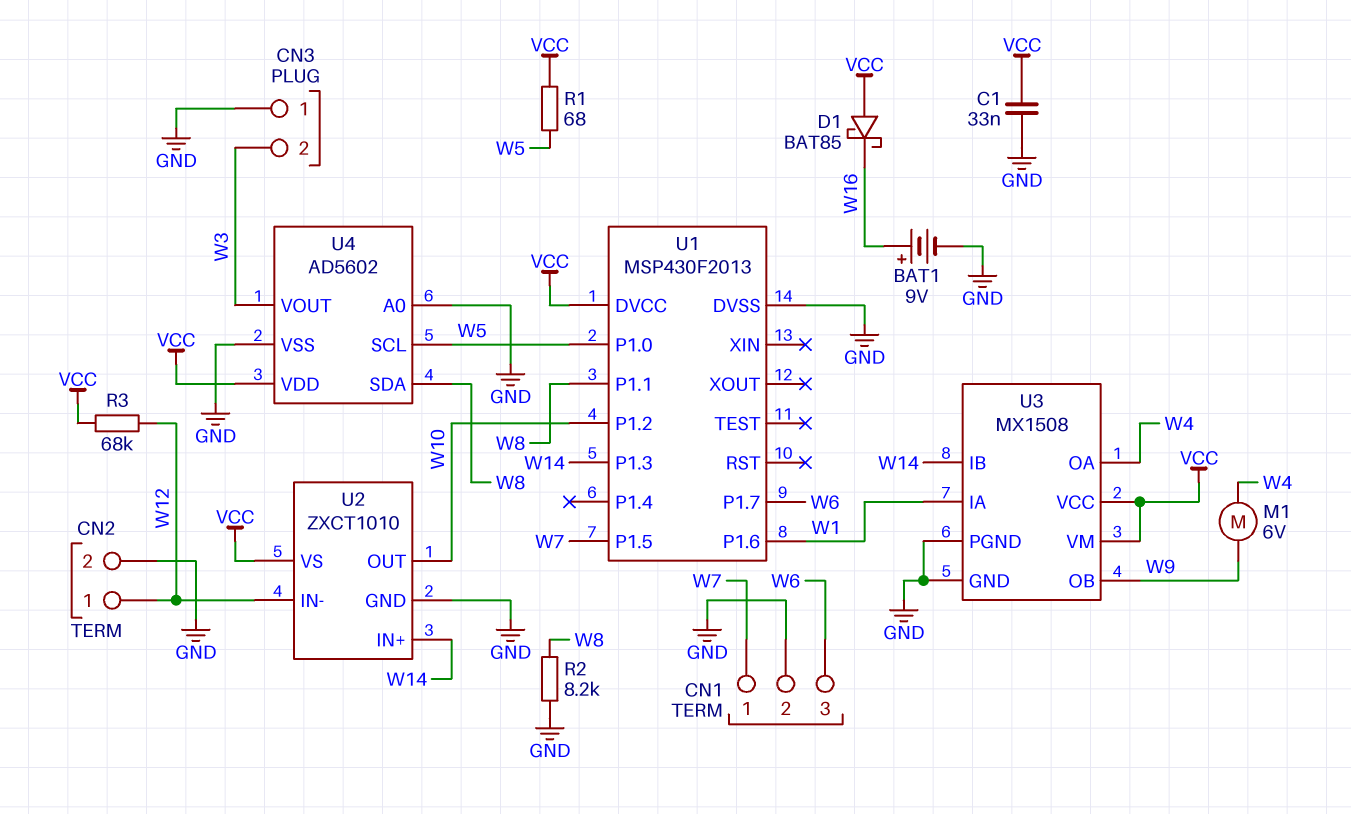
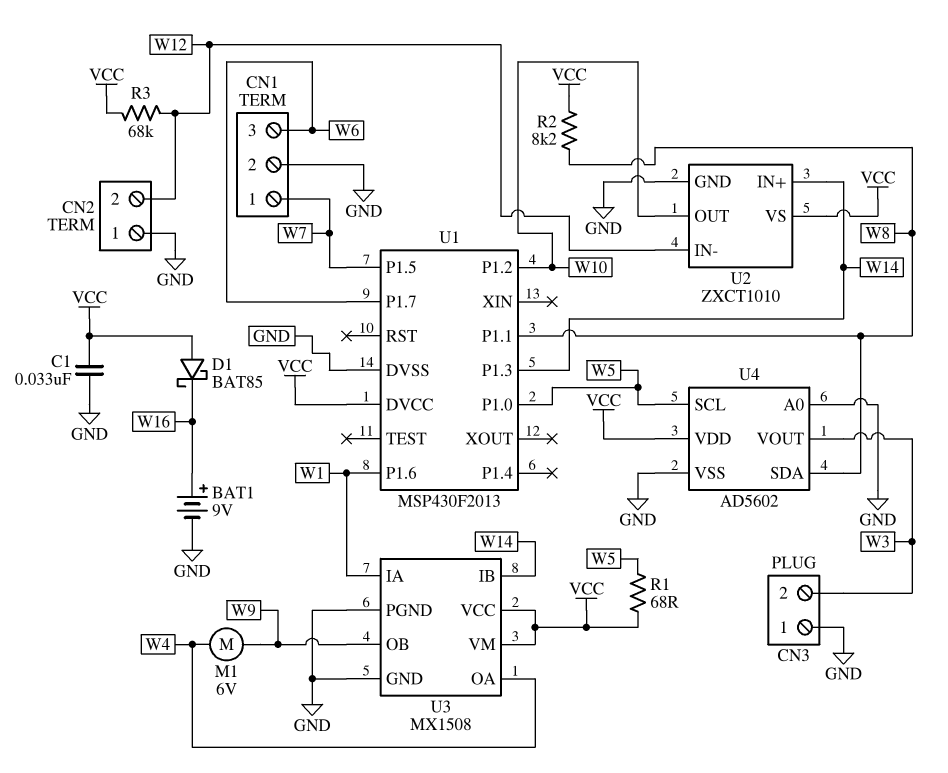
CN2 pin 1: W12 -> GND
CN2 pin 2: GND -> W12
R2: 8.2k (GND, W8) -> 8.2k (VCC, W8)

